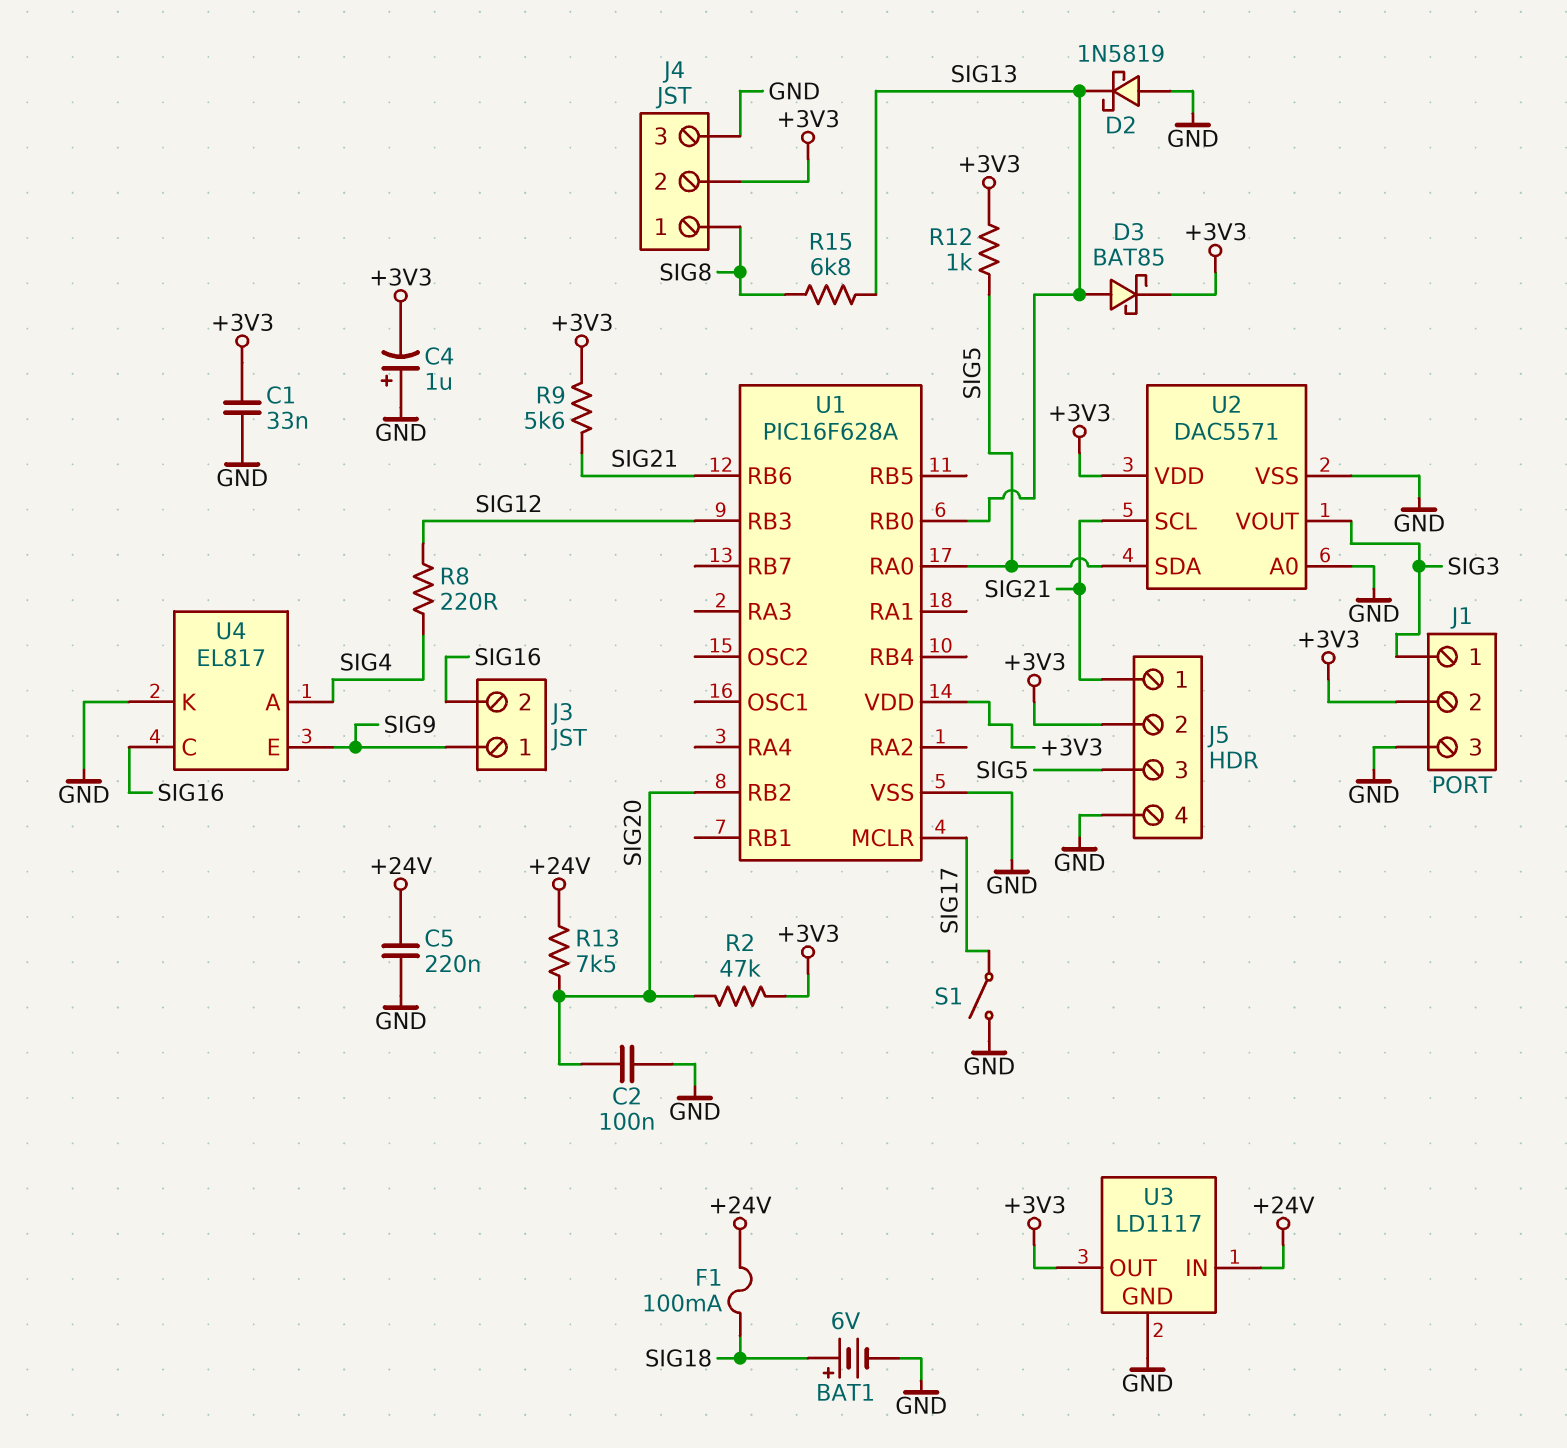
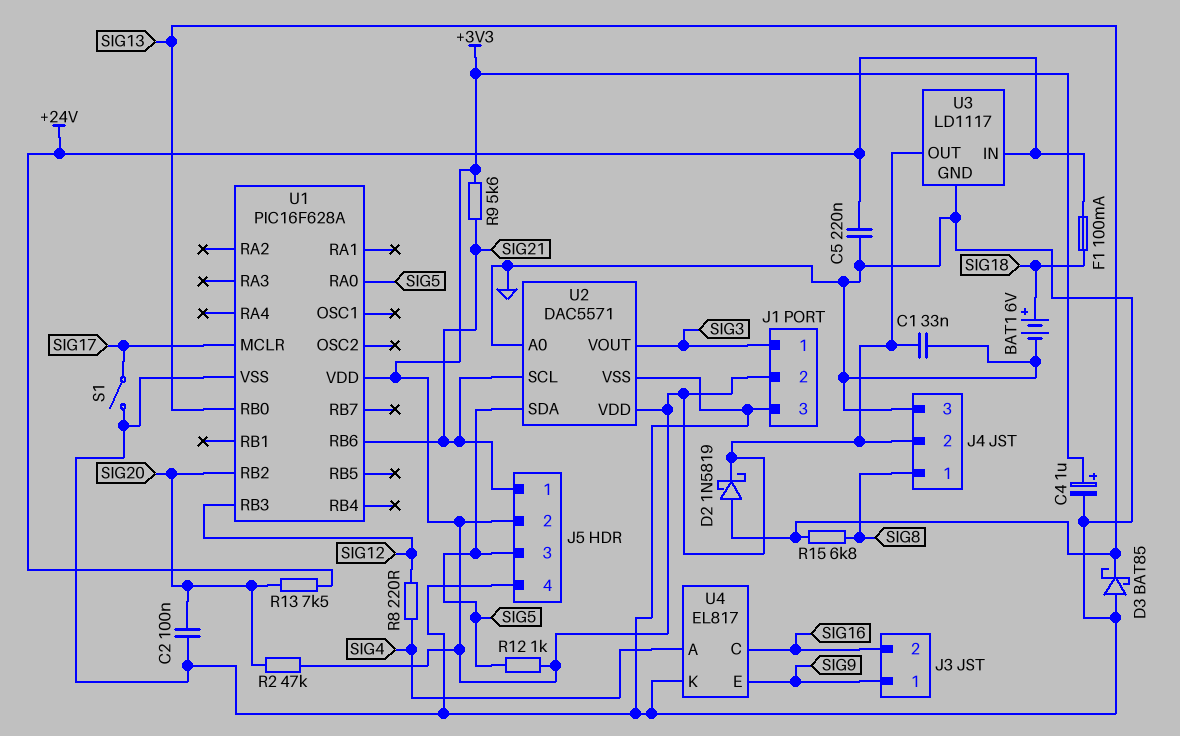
C4: 1uF (plus GND, minus +3V3) -> 1uF (plus +3V3, minus GND)
D2: schottky 1N5819 (A GND, K SIG13) -> schottky 1N5819 (A SIG13, K +3V3)
D3: schottky BAT85 (A SIG13, K +3V3) -> schottky BAT85 (A GND, K SIG13)

